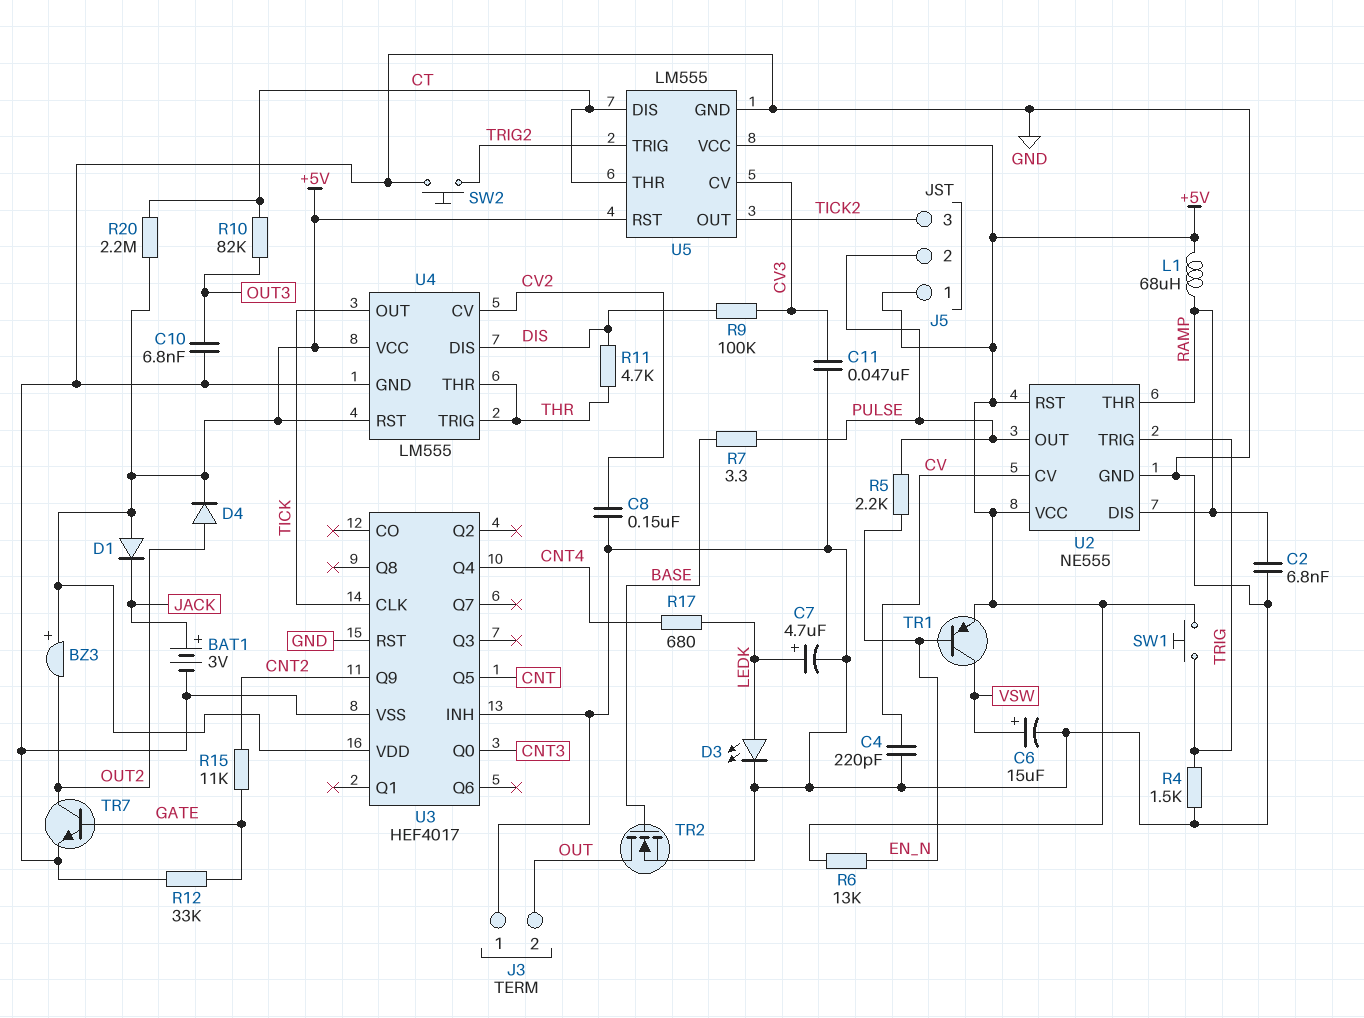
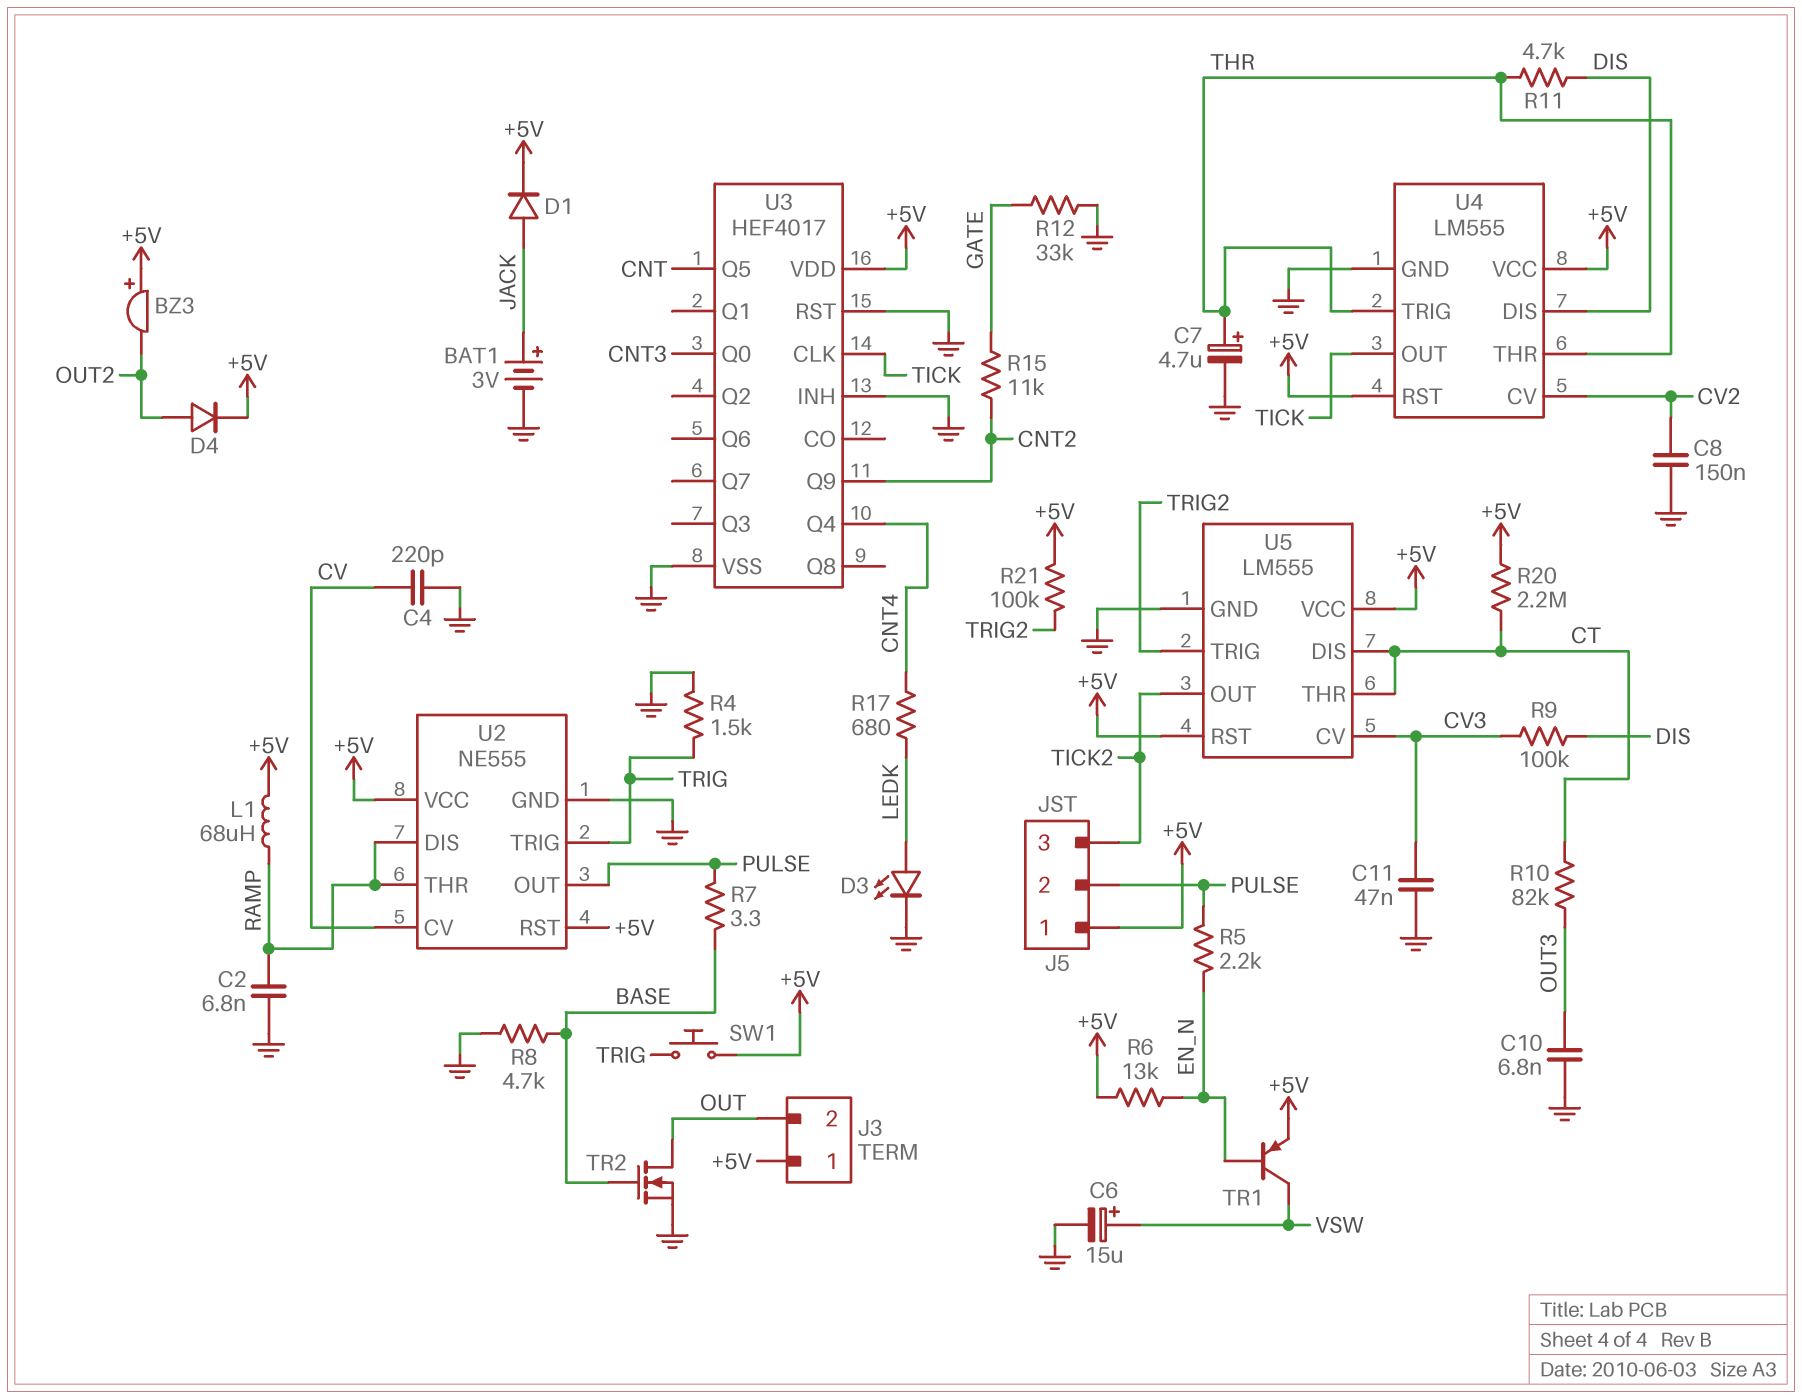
C7: 4.7uF (plus LEDK, minus GND) -> 4.7uF (plus THR, minus GND)
D1: diode (A +5V, K JACK) -> diode (A JACK, K +5V)
J3 pin 1: GND -> +5V
R8: none -> 4.7k (BASE, GND)
R21: none -> 100k (+5V, TRIG2)
SW2: button (GND, TRIG2) -> none
TR7: NPN (B GATE, C OUT2, E GND) -> none

